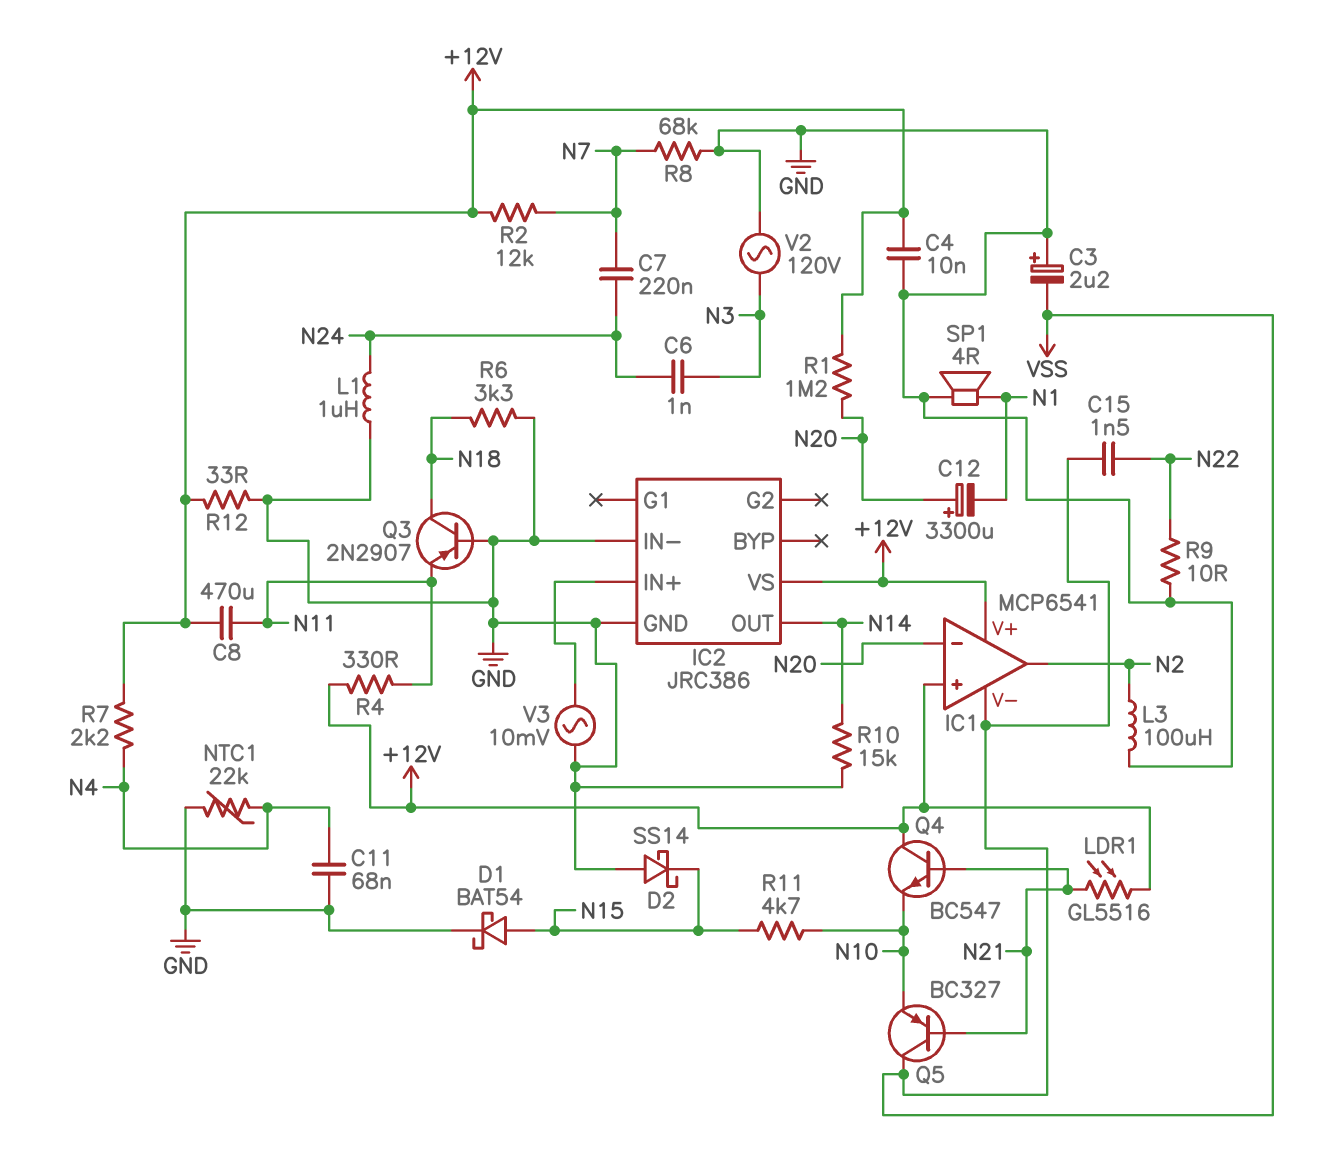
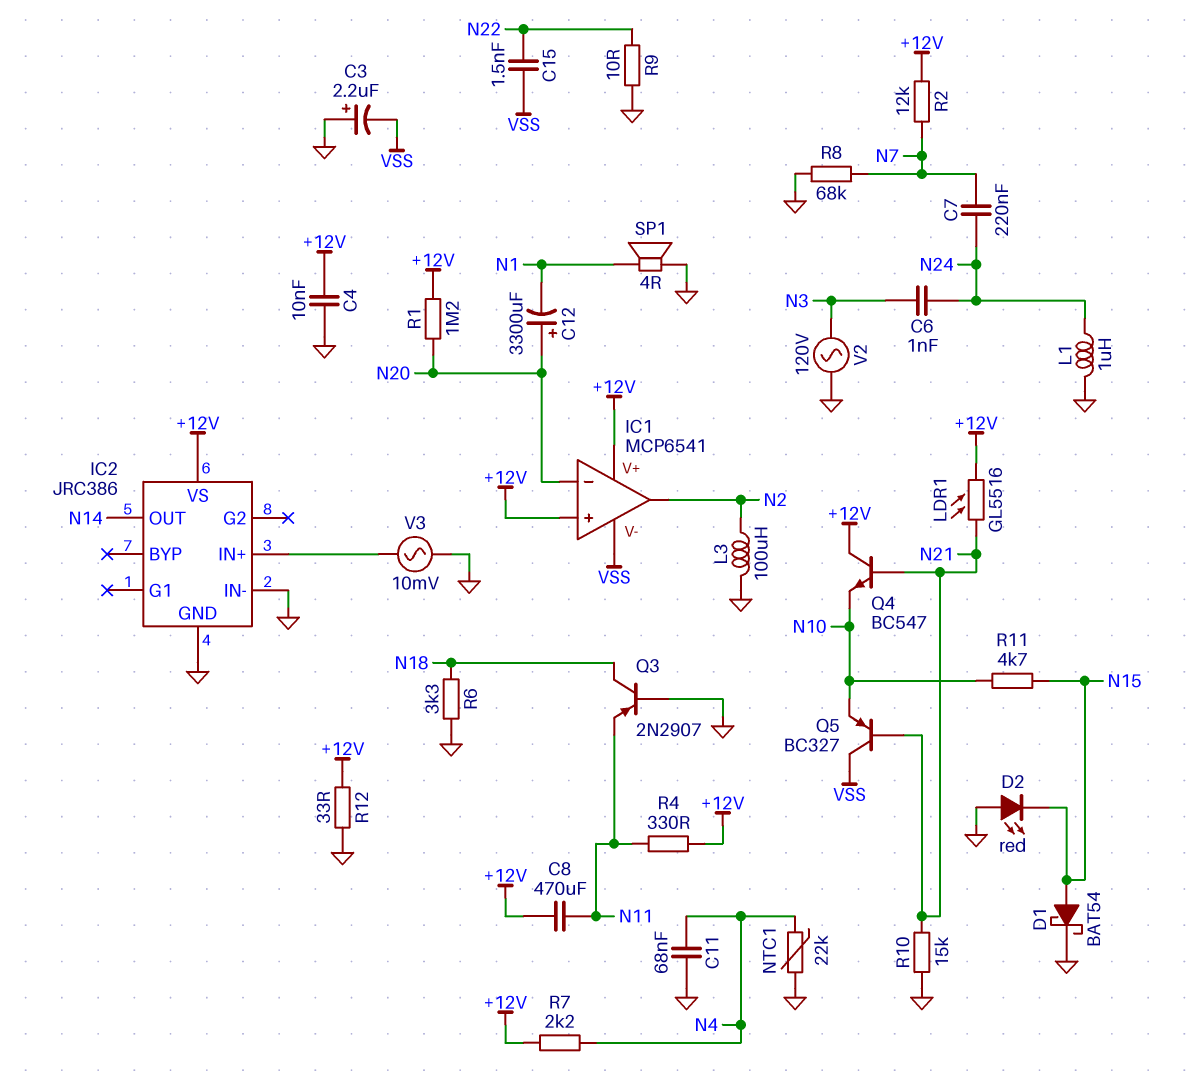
D2: schottky SS14 (A GND, K N15) -> LED red (A GND, K N15)
R10: 15k (GND, N14) -> 15k (GND, N21)

